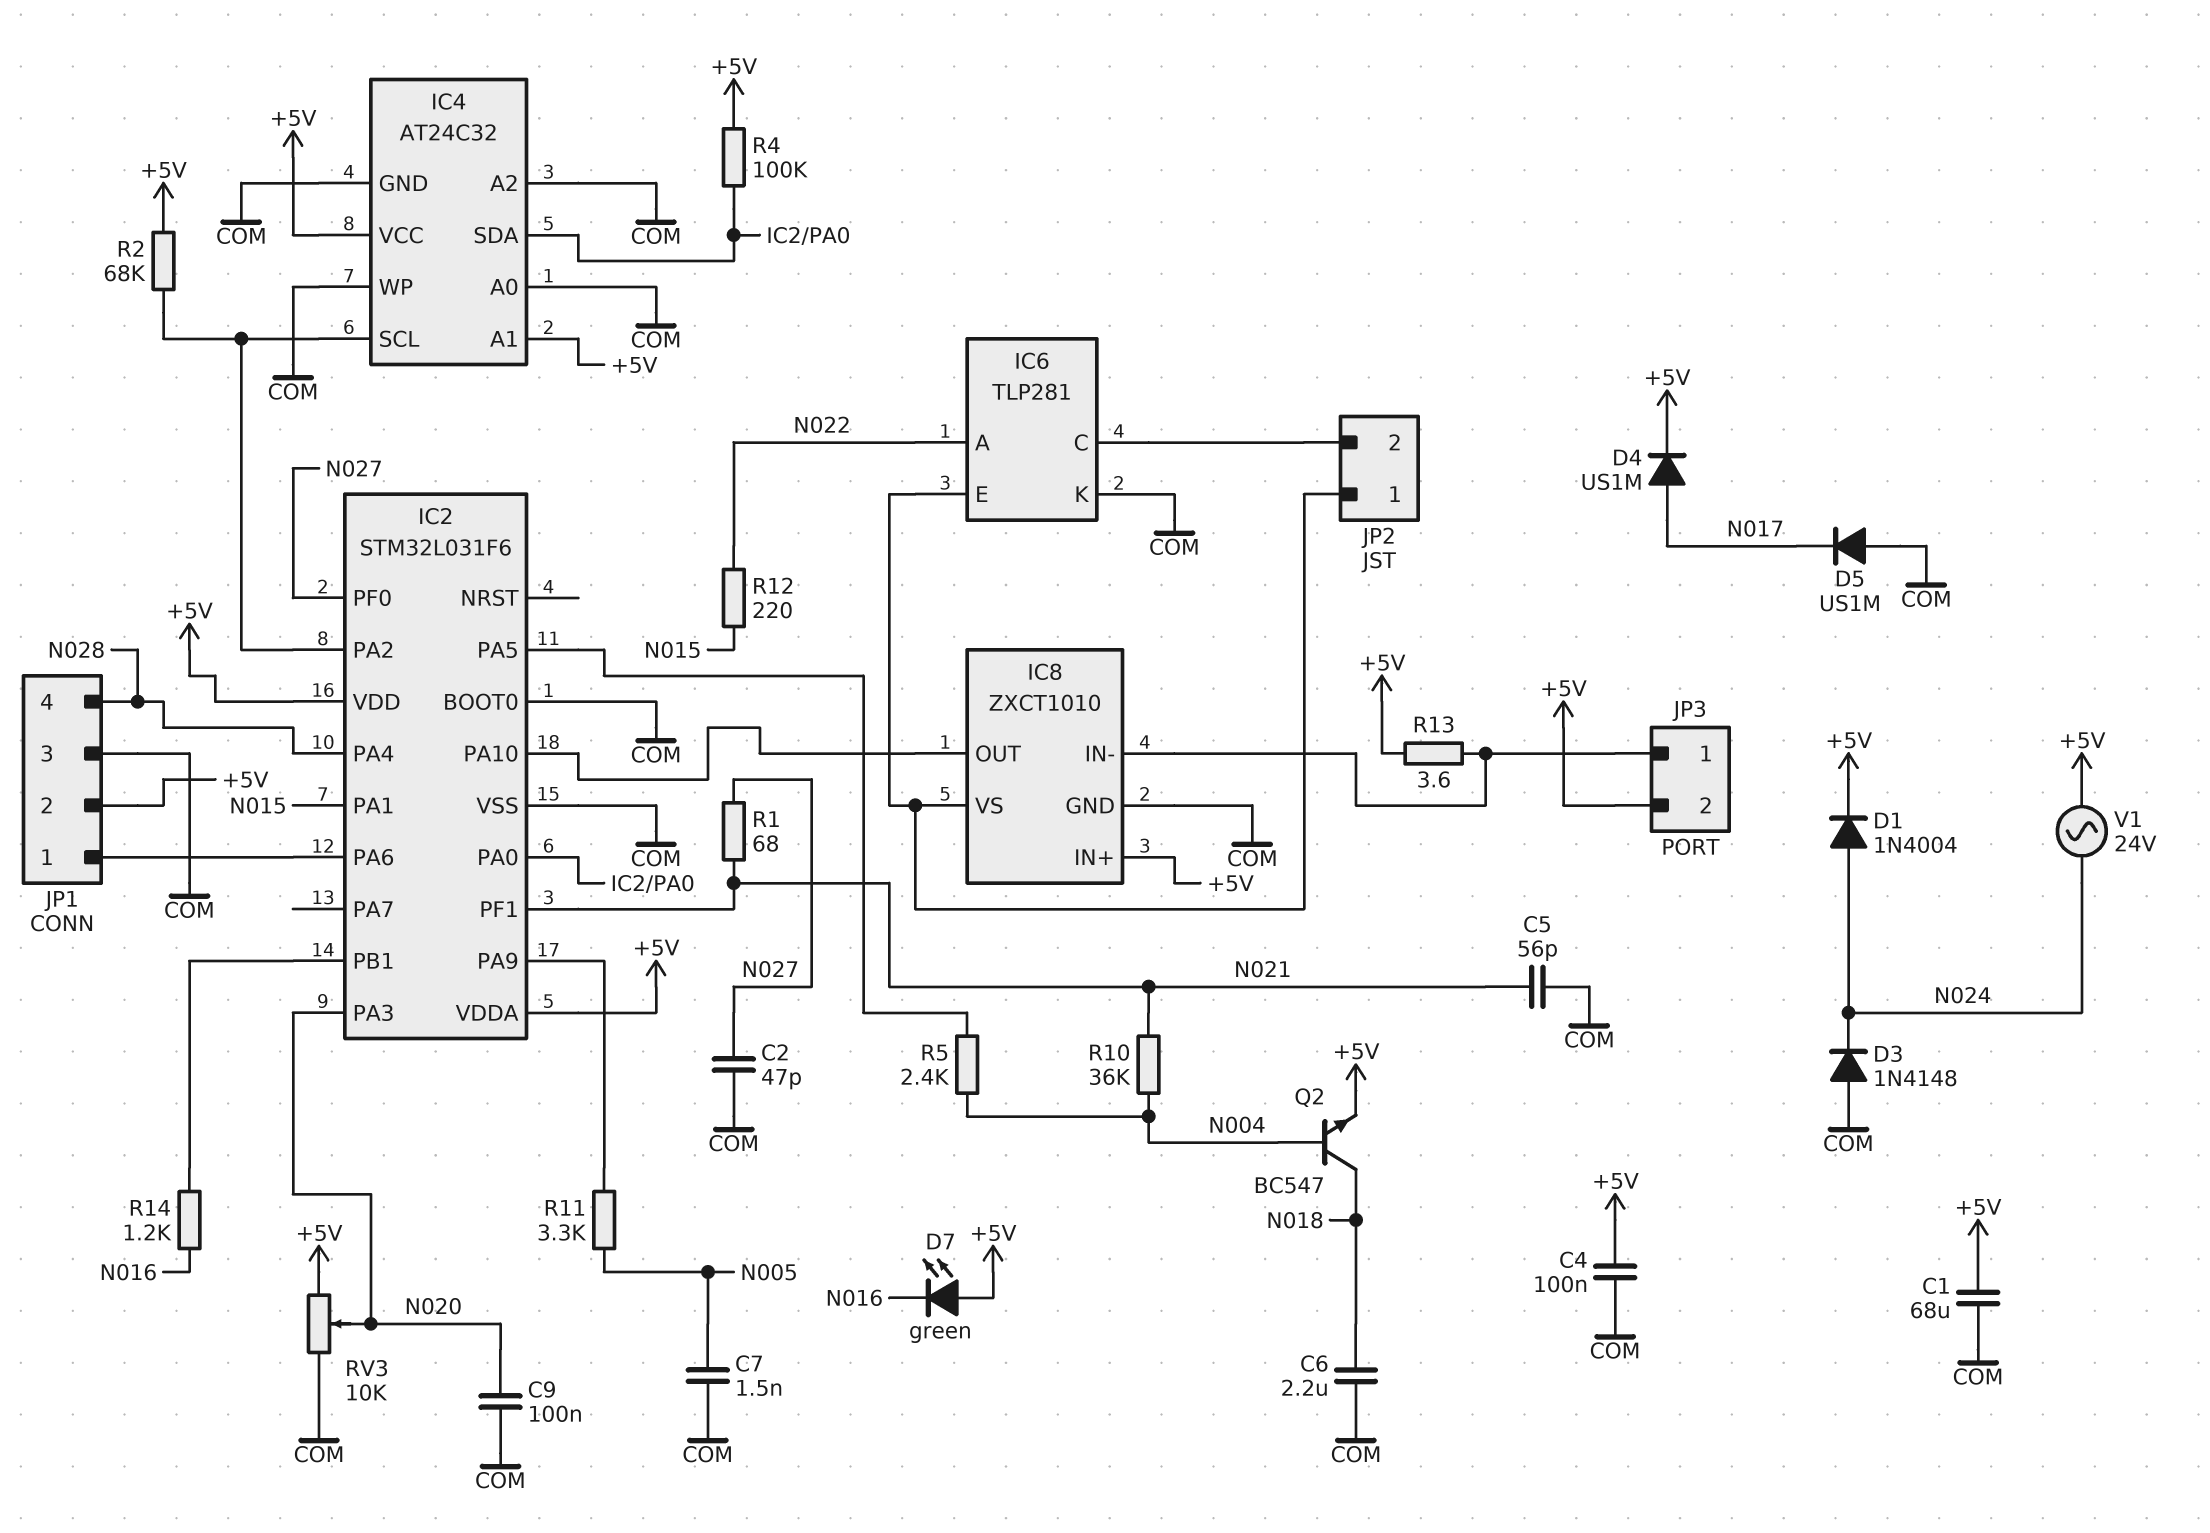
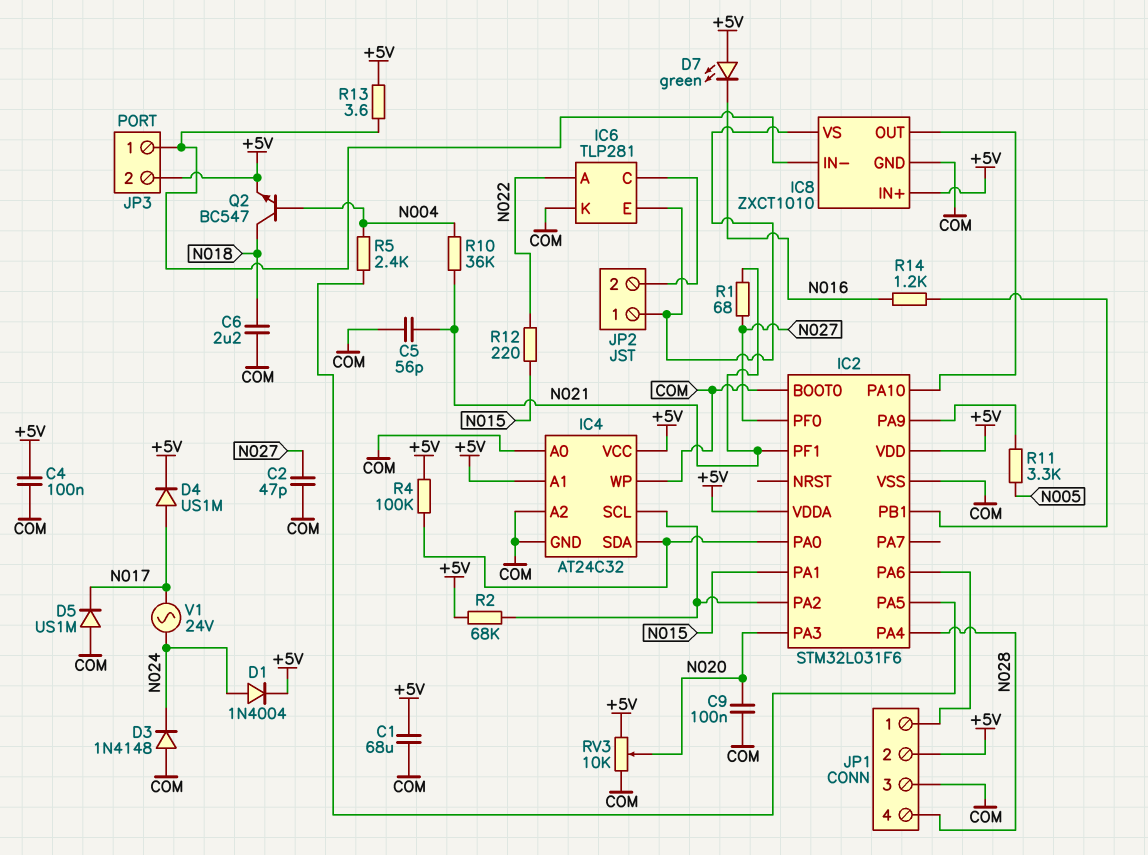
C7: 1.5nF (COM, N005) -> none
V1: AC 24V (+5V, N024) -> AC 24V (N017, N024)

